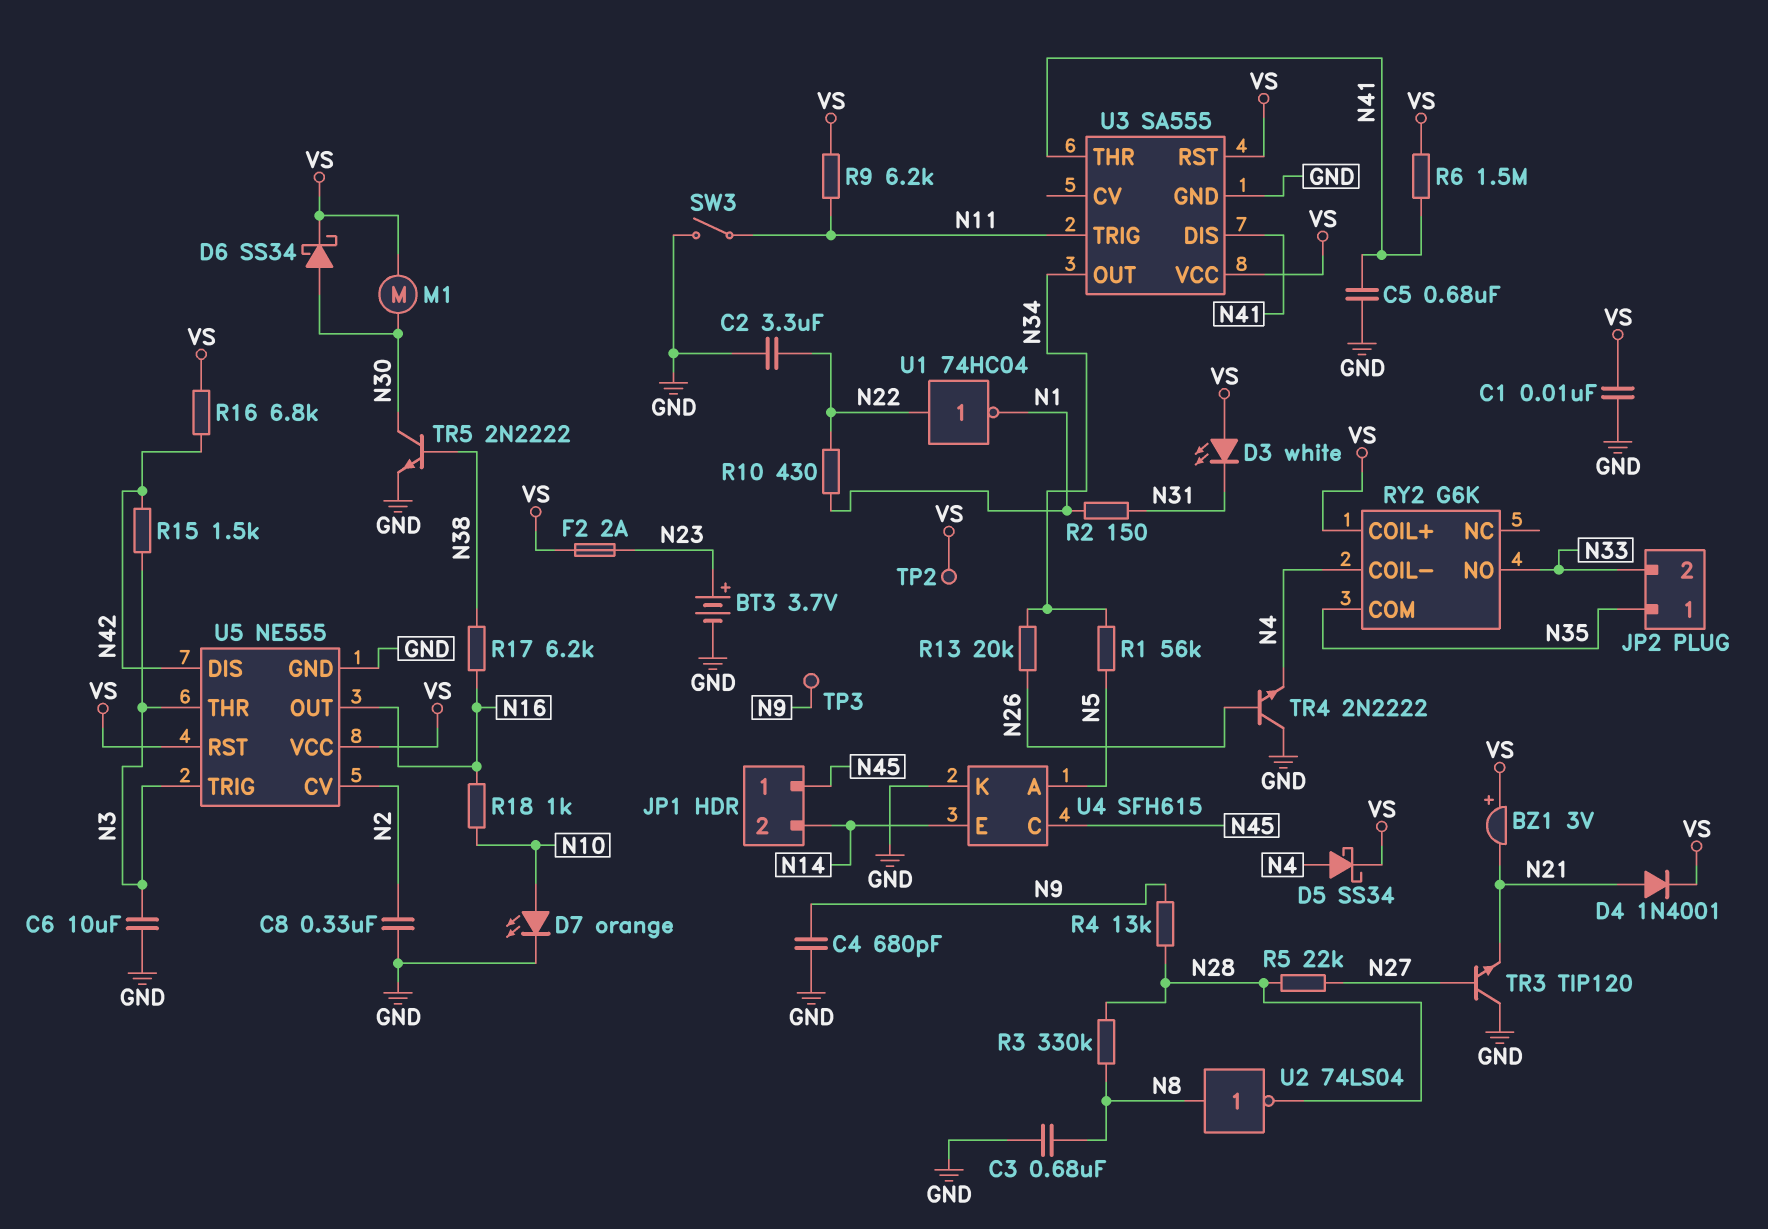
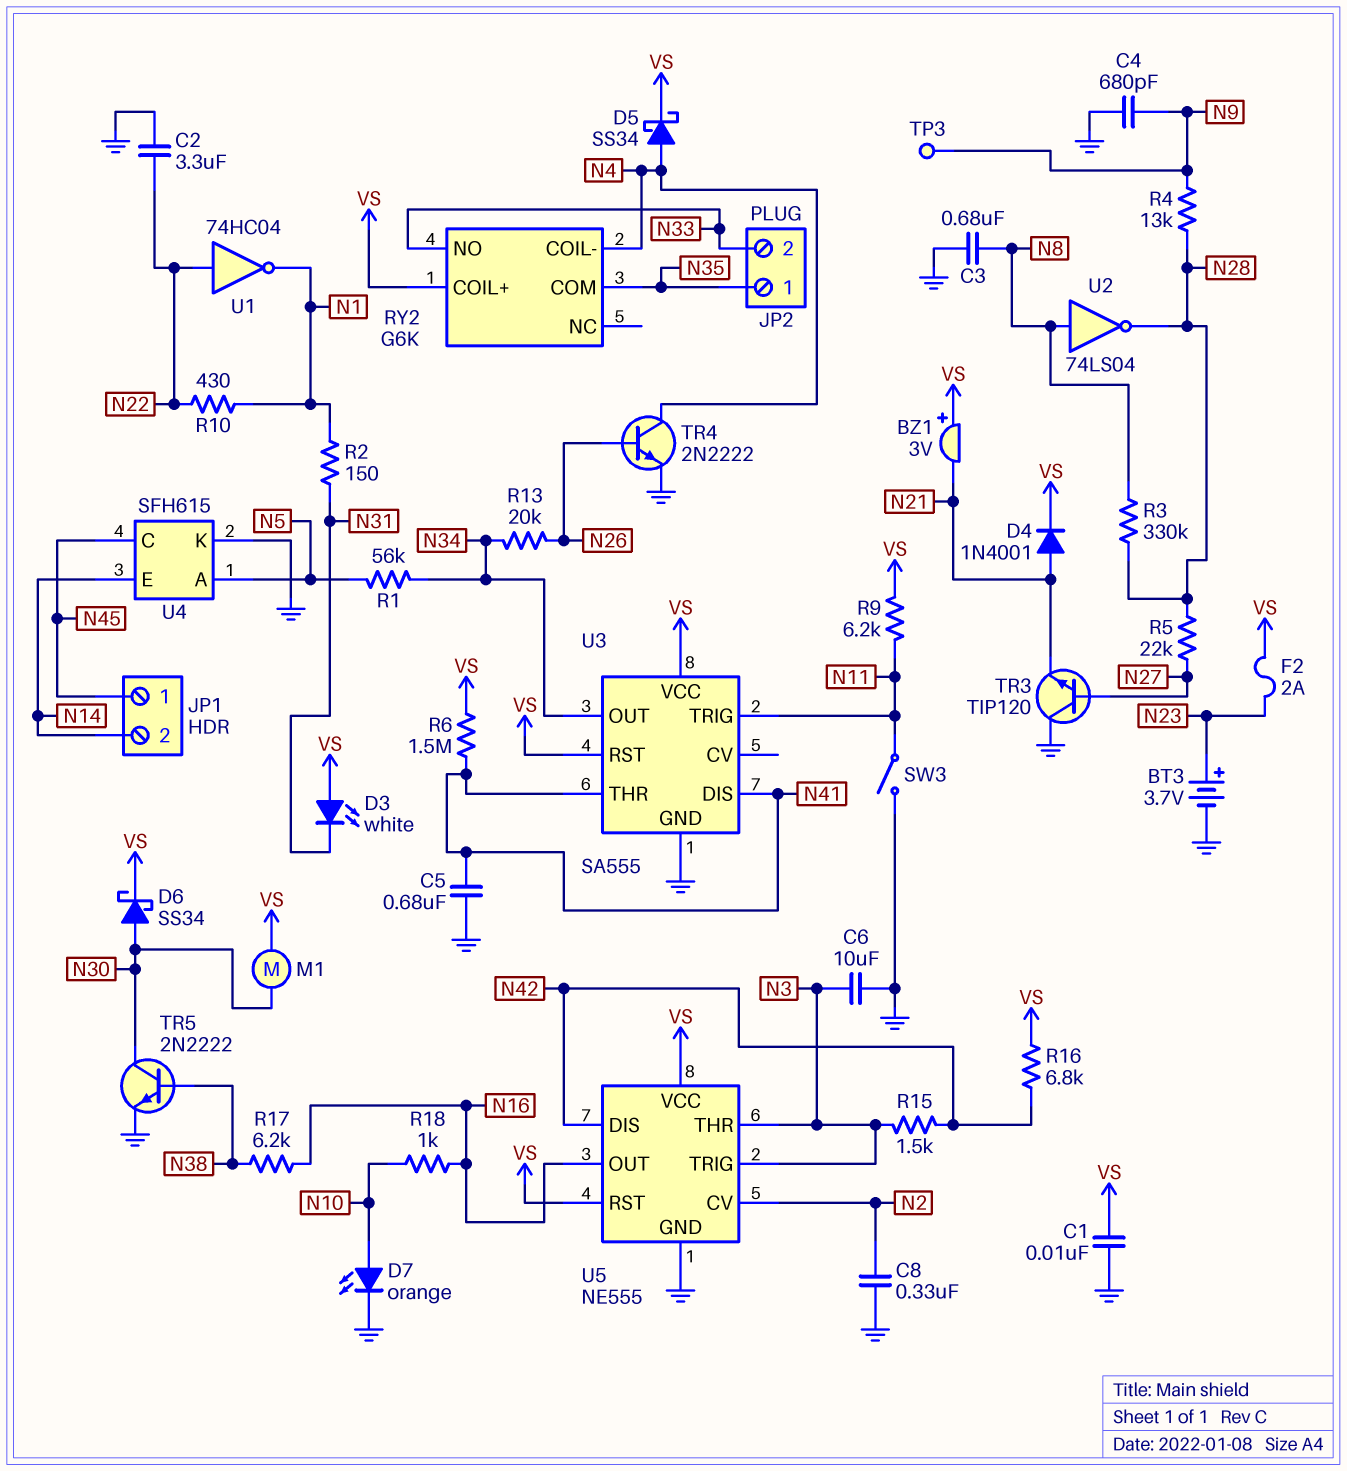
TP2: test point (VS) -> none
TR4: NPN 2N2222 (B N26, C GND, E N4) -> NPN 2N2222 (B N26, C N4, E GND)

